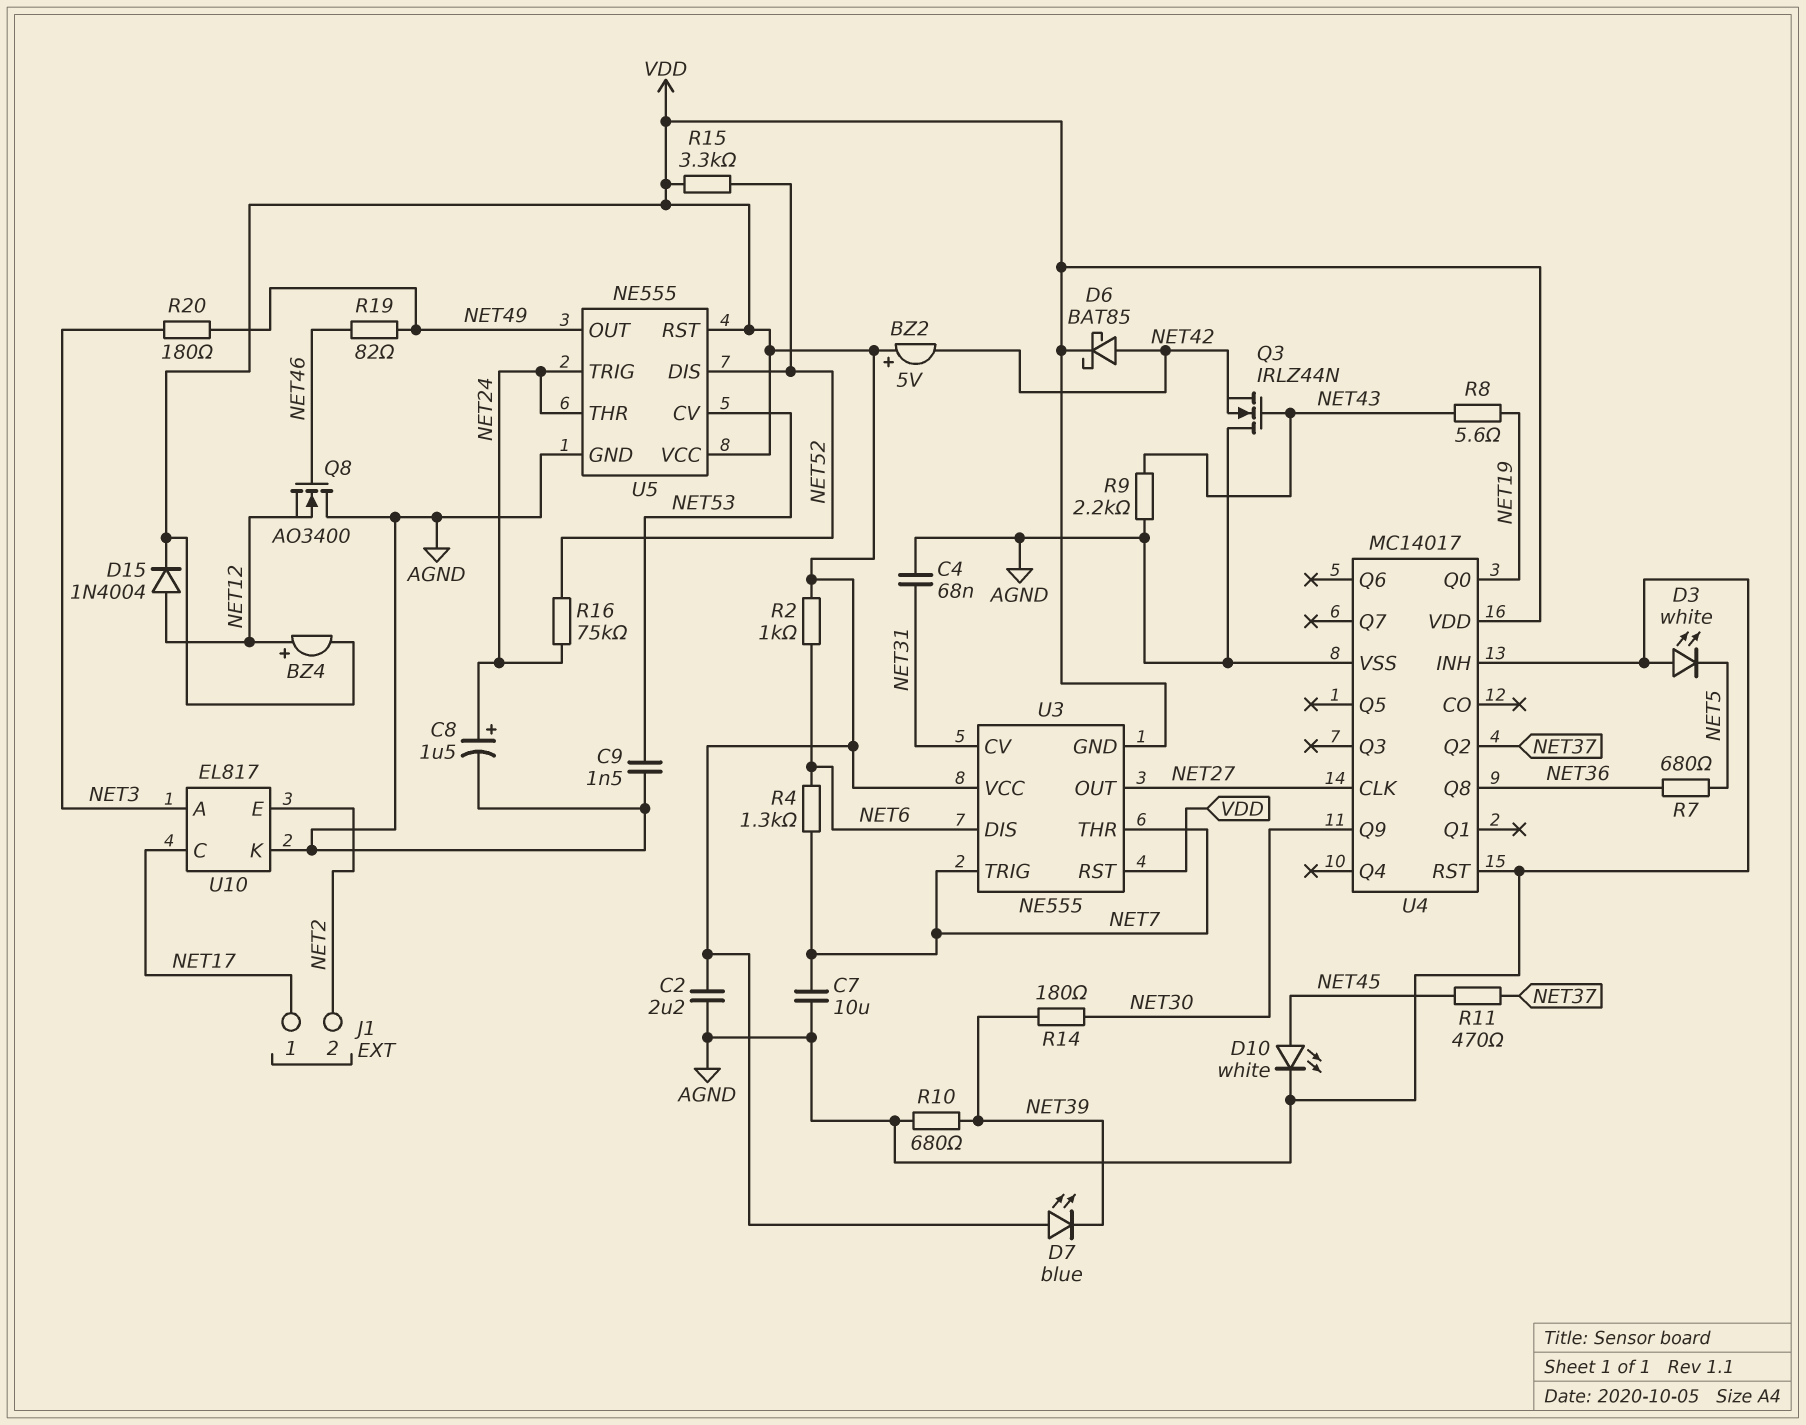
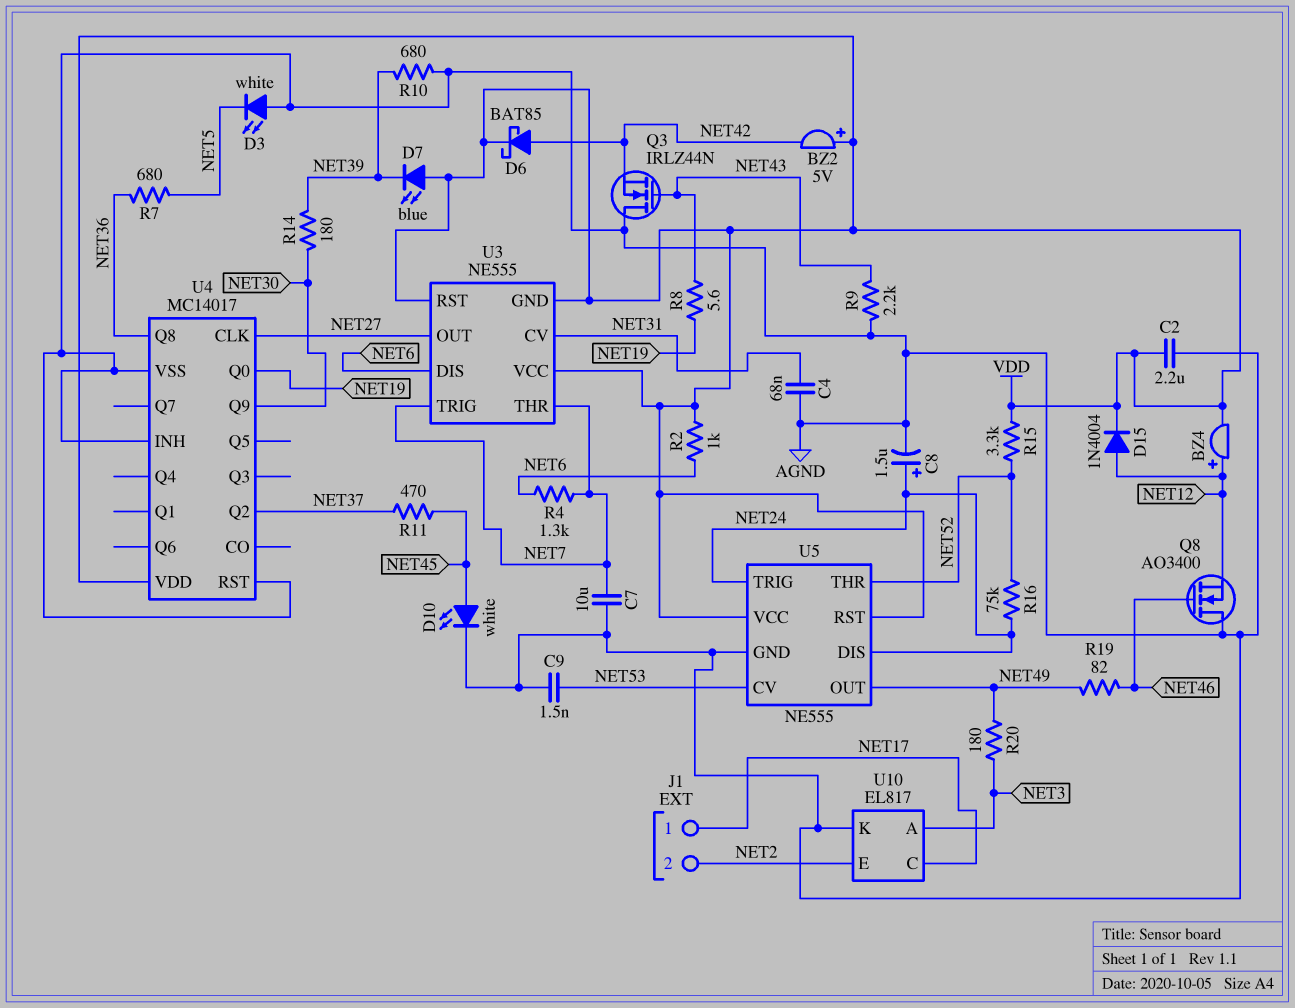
U5 pin DIS: NET52 -> NET24
U5 pin THR: NET24 -> NET52

